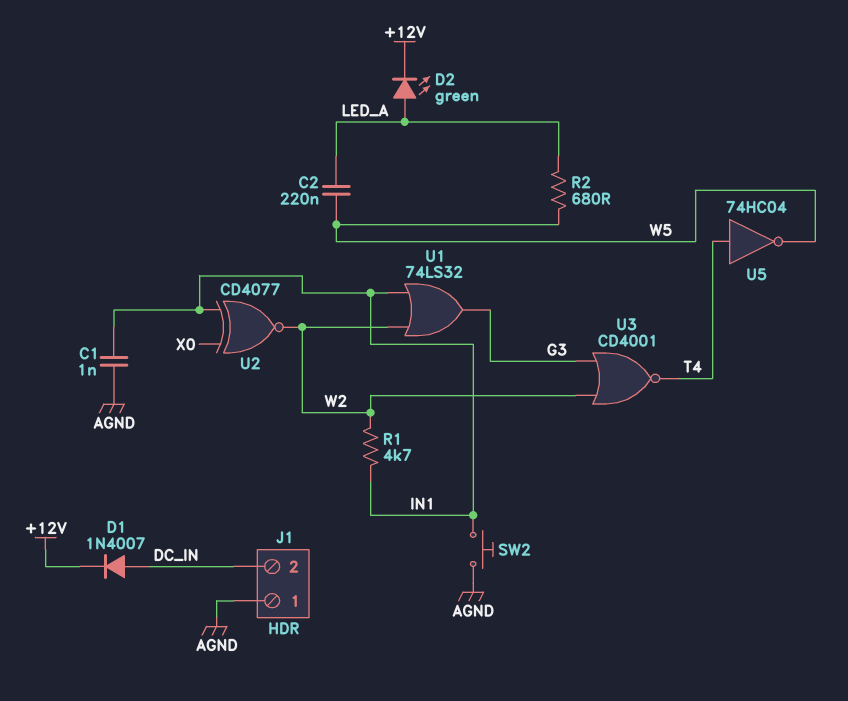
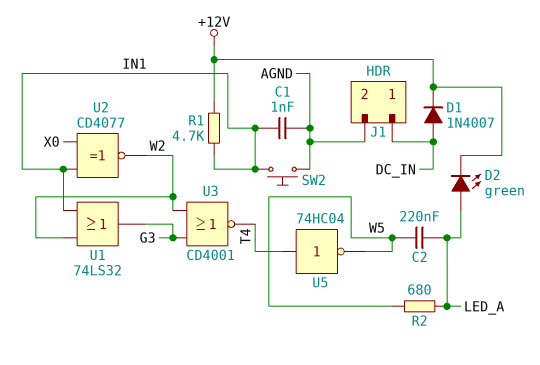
J1 pin 1: AGND -> DC_IN
J1 pin 2: DC_IN -> AGND
R1: 4.7k (IN1, W2) -> 4.7k (+12V, IN1)

